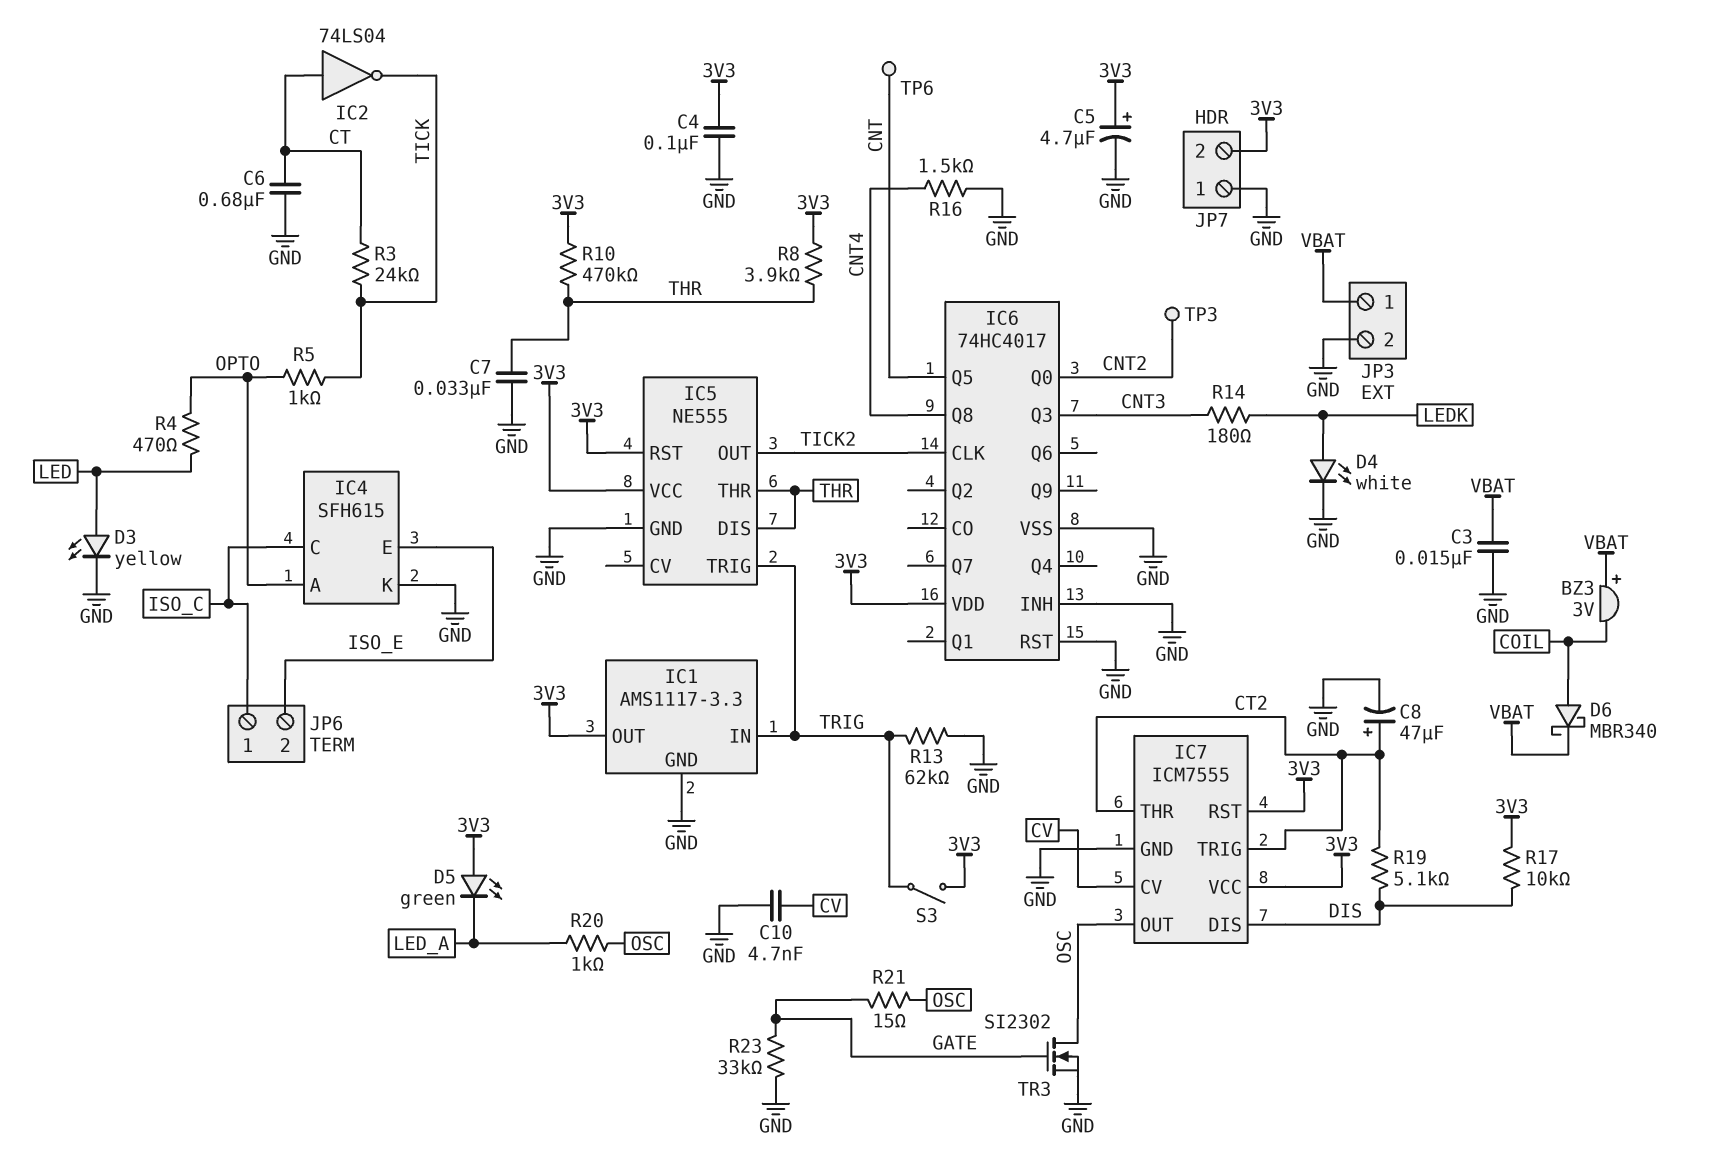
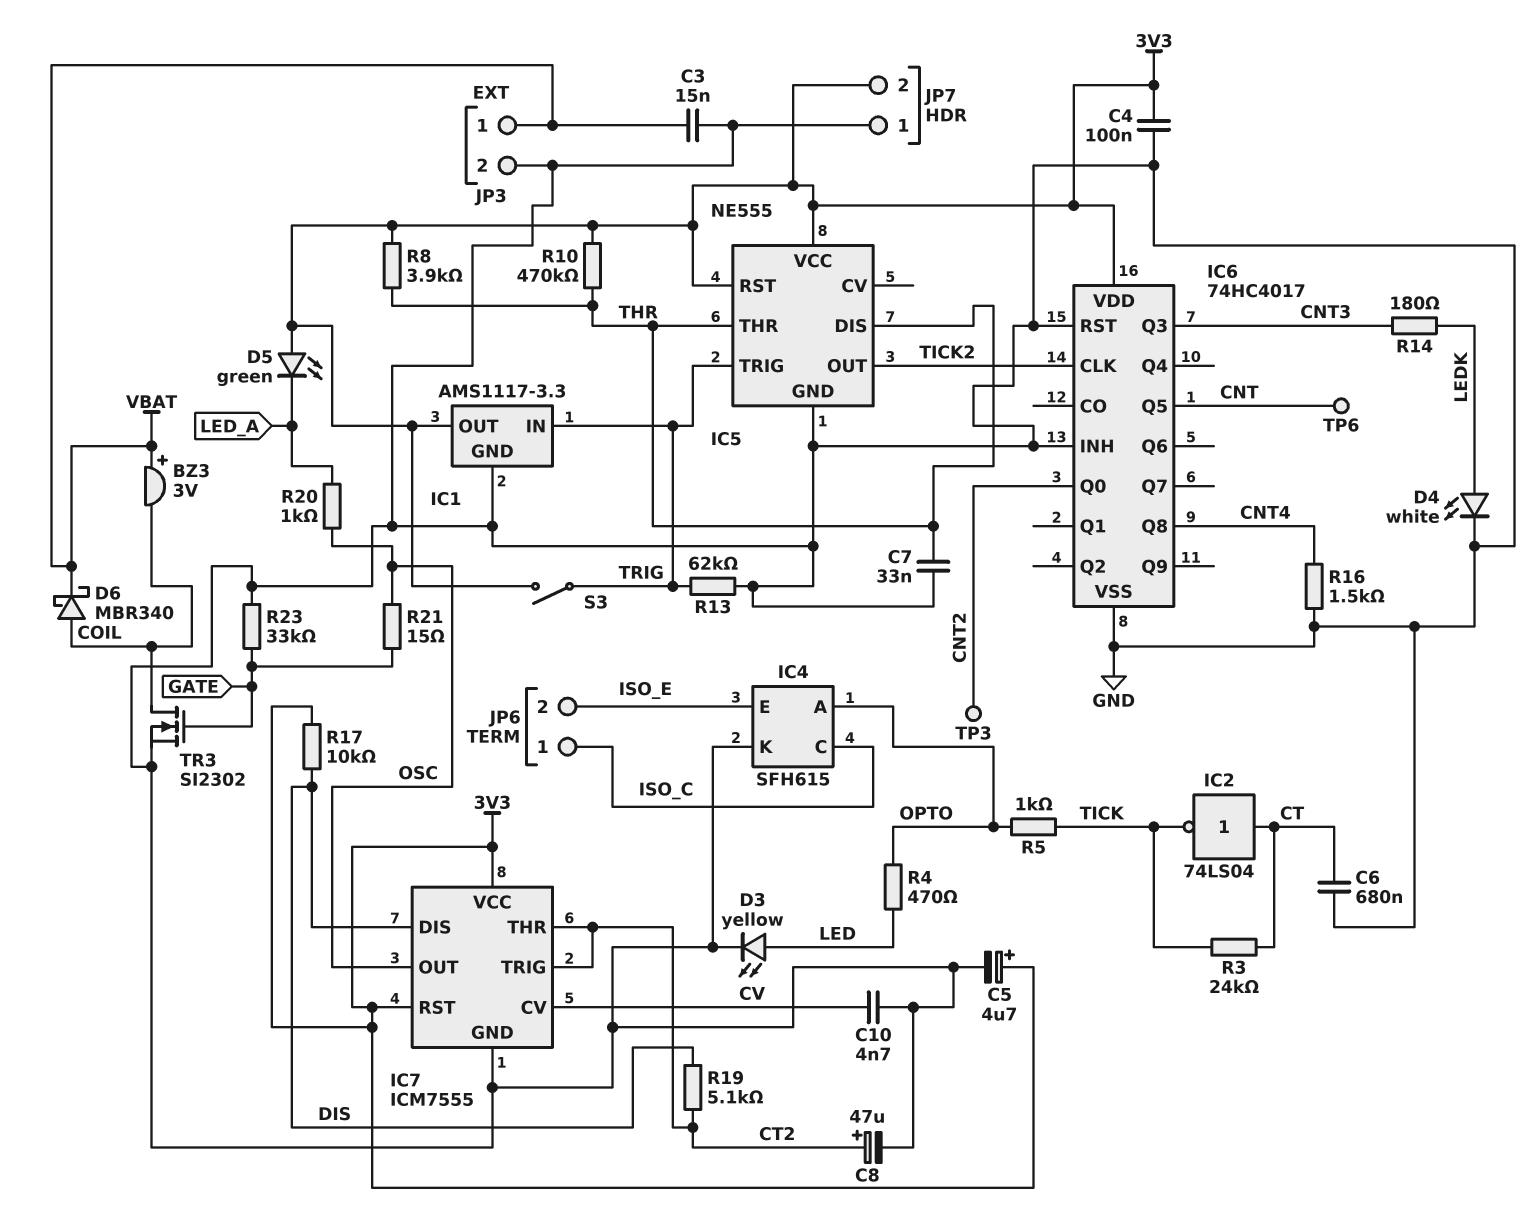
TR3: NMOS SI2302 (G GATE, D OSC, S GND) -> NMOS SI2302 (G GATE, D COIL, S GND)

